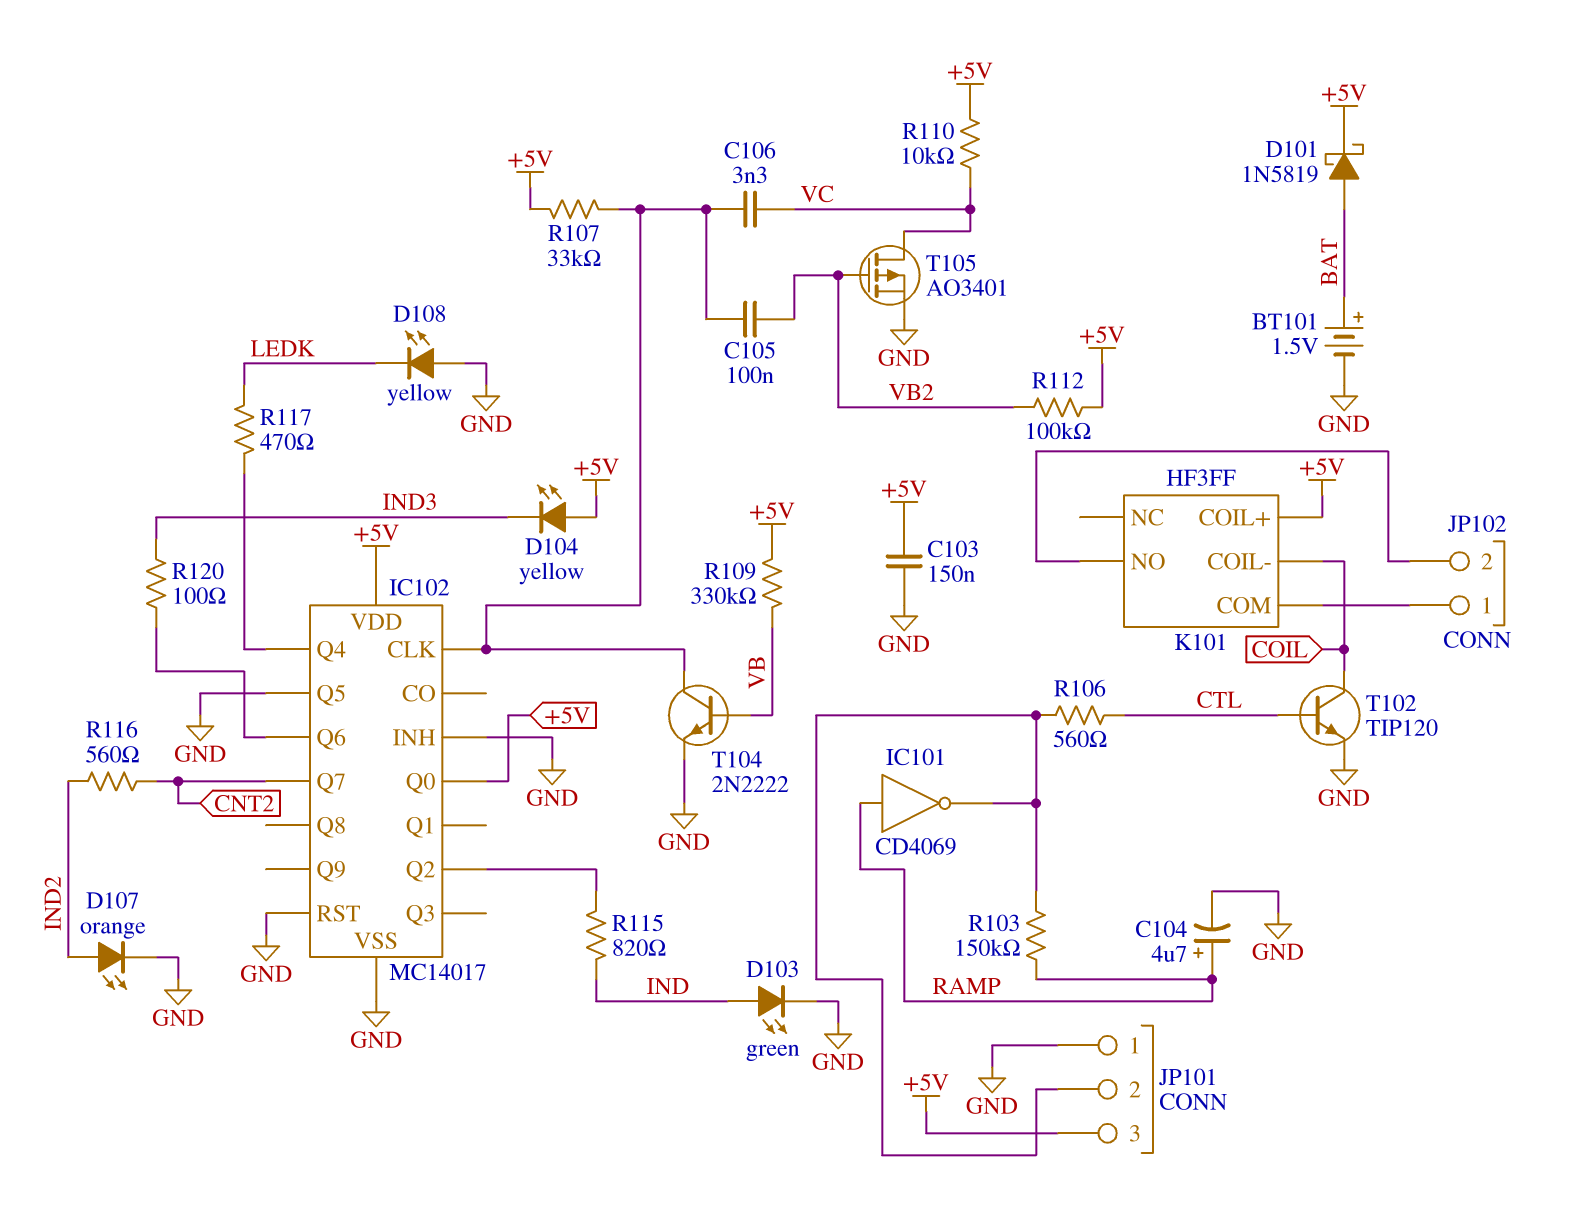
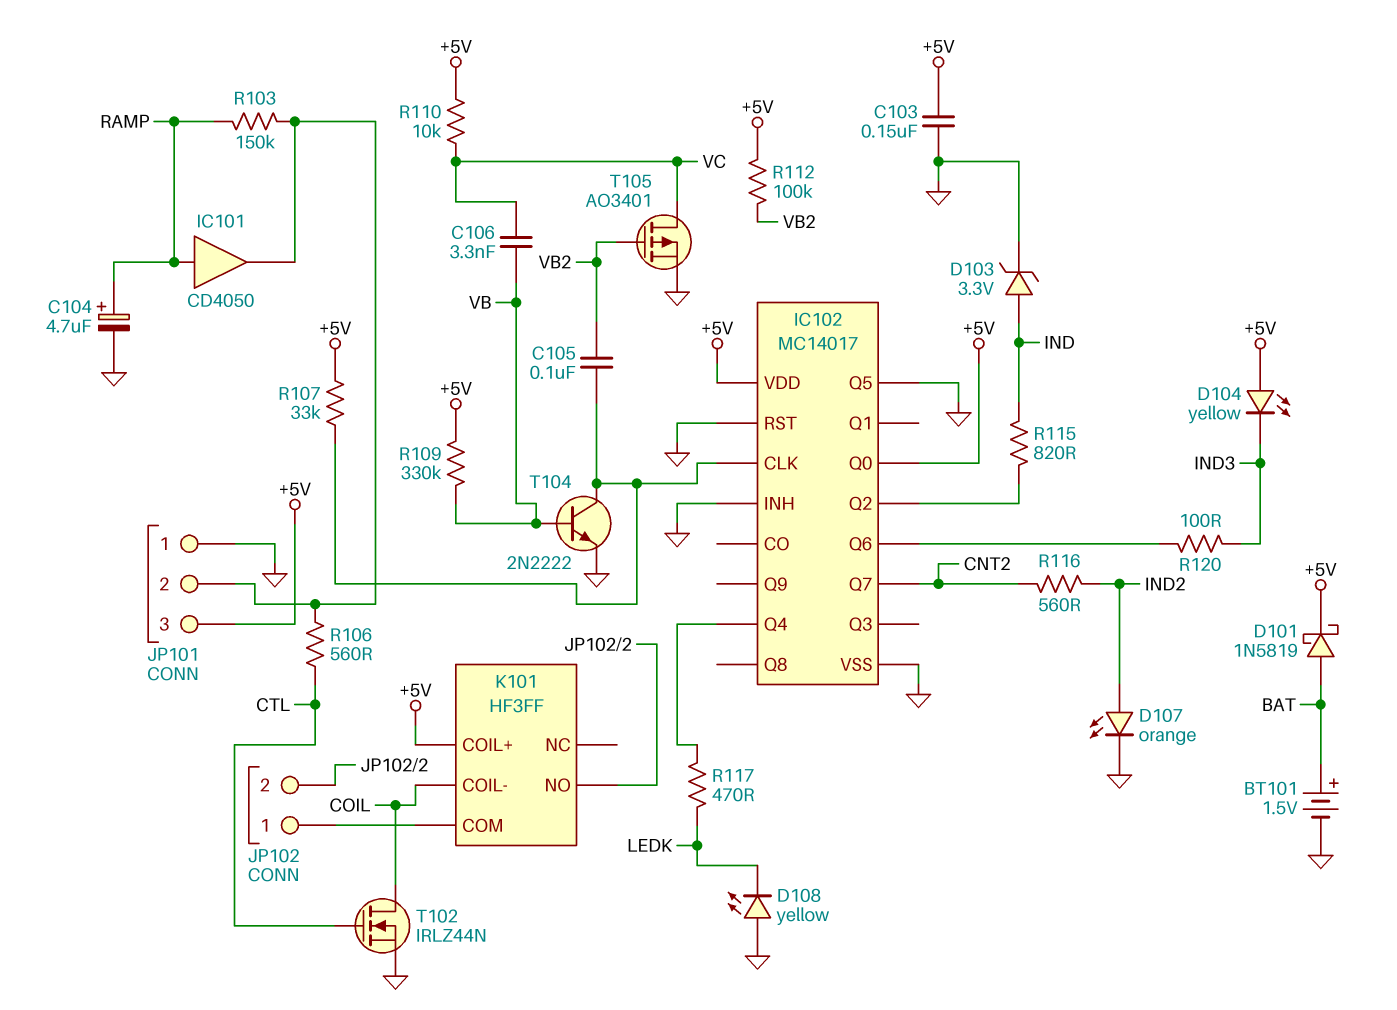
C106: 3.3nF (IC102/CLK, VC) -> 3.3nF (VB, VC)
D103: LED green (A IND, K GND) -> zener 3.3V (A IND, K GND)
IC101: NOT CD4069 (in RAMP, out JP101/2) -> buffer CD4050 (in RAMP, out JP101/2)
T102: NPN TIP120 (B CTL, C COIL, E GND) -> NMOS IRLZ44N (G CTL, D COIL, S GND)

